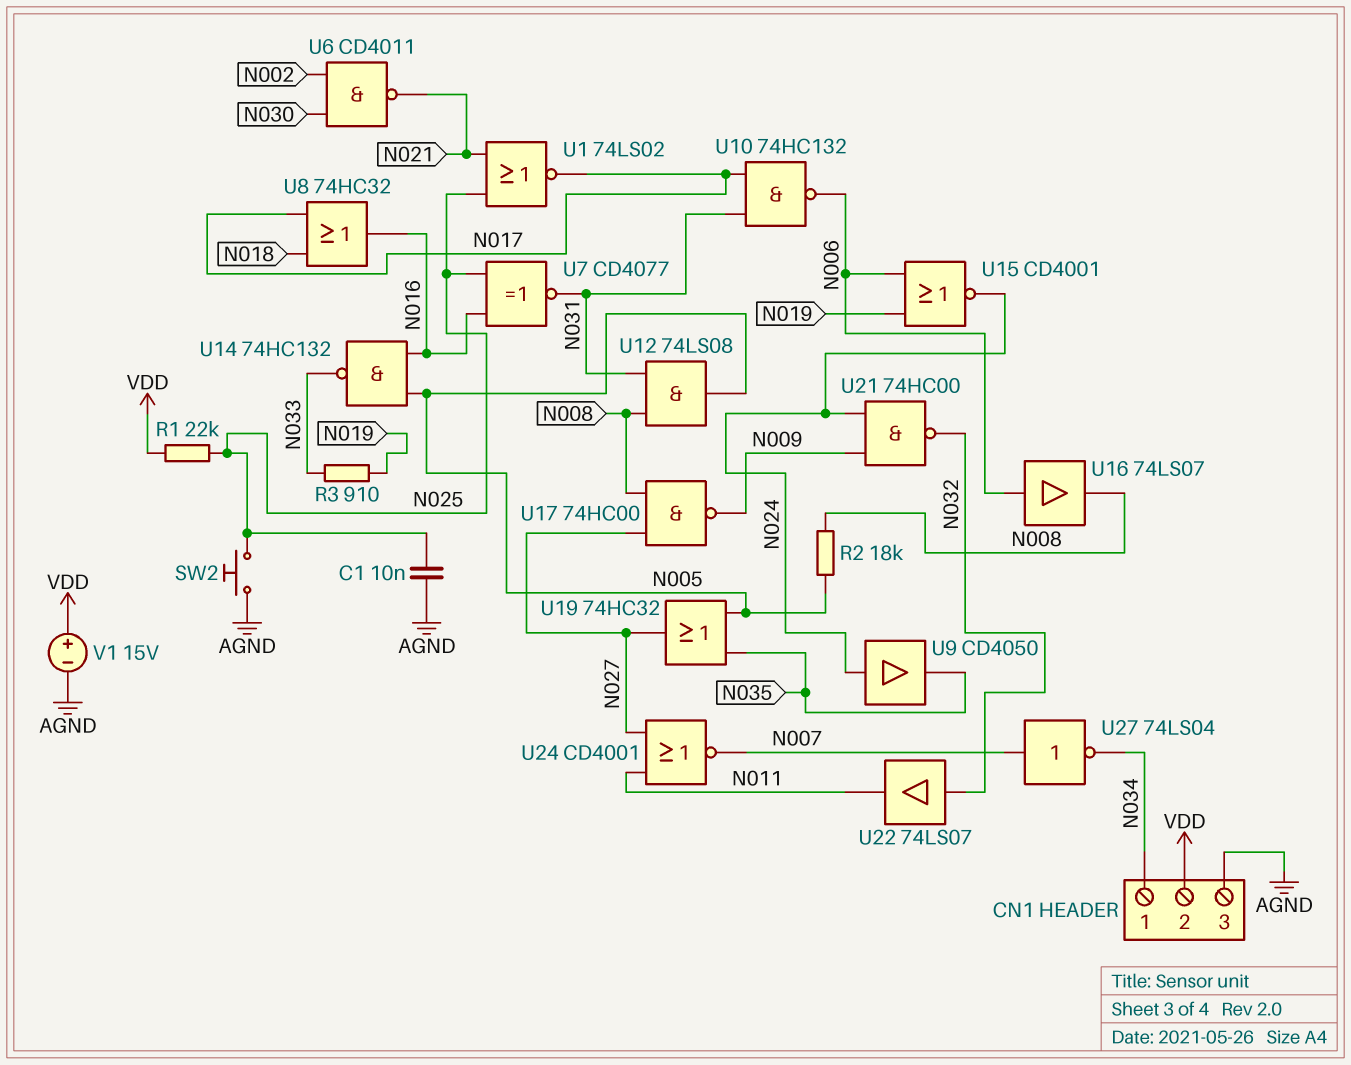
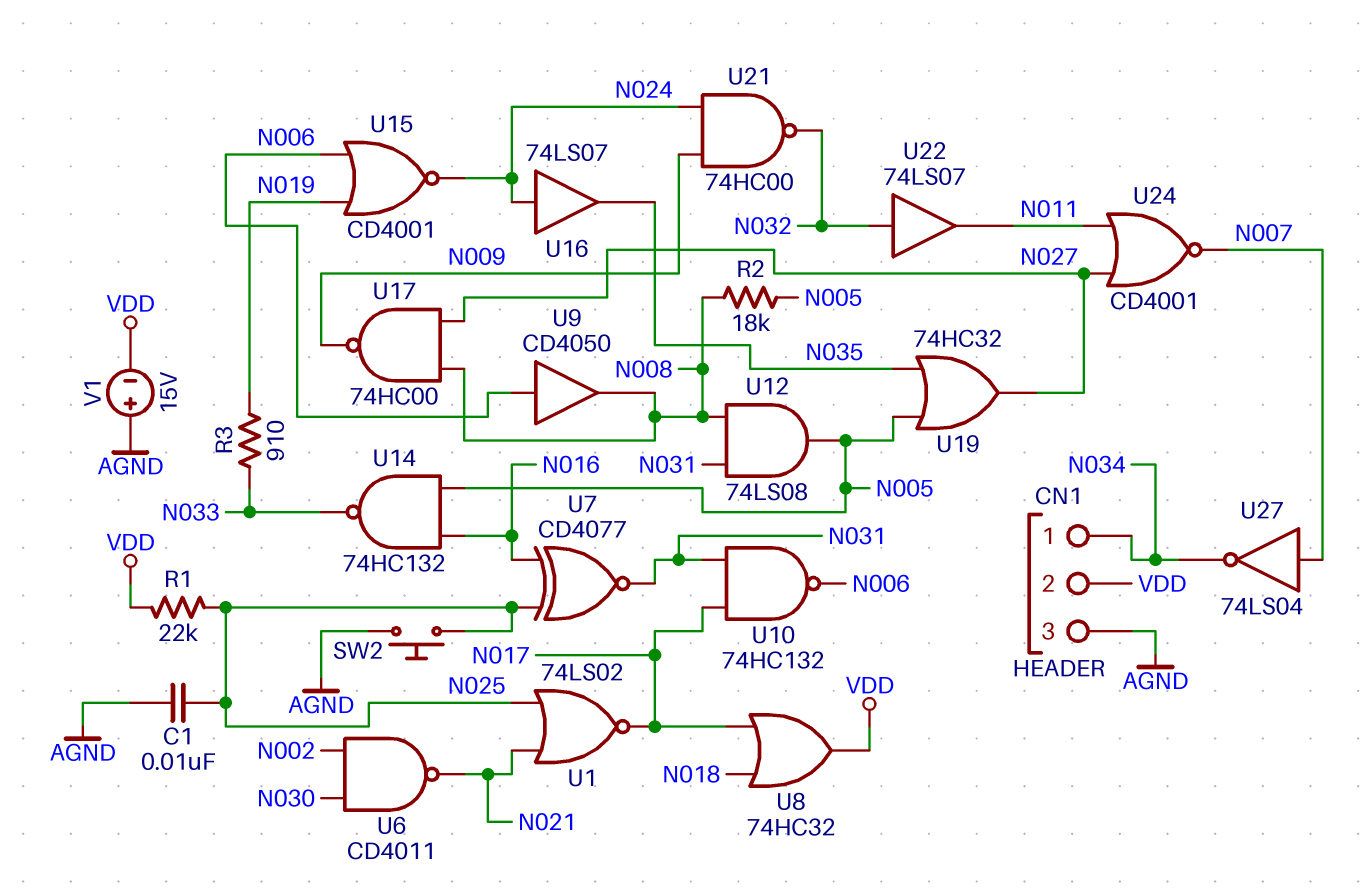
U8: OR 74HC32 (in N017, in N018, out N016) -> OR 74HC32 (in N017, in N018, out VDD)
U9: buffer CD4050 (in N024, out N035) -> buffer CD4050 (in N006, out N008)
U16: buffer 74LS07 (in N006, out N008) -> buffer 74LS07 (in N024, out N035)
V1: 15V (plus VDD, minus AGND) -> 15V (plus AGND, minus VDD)

